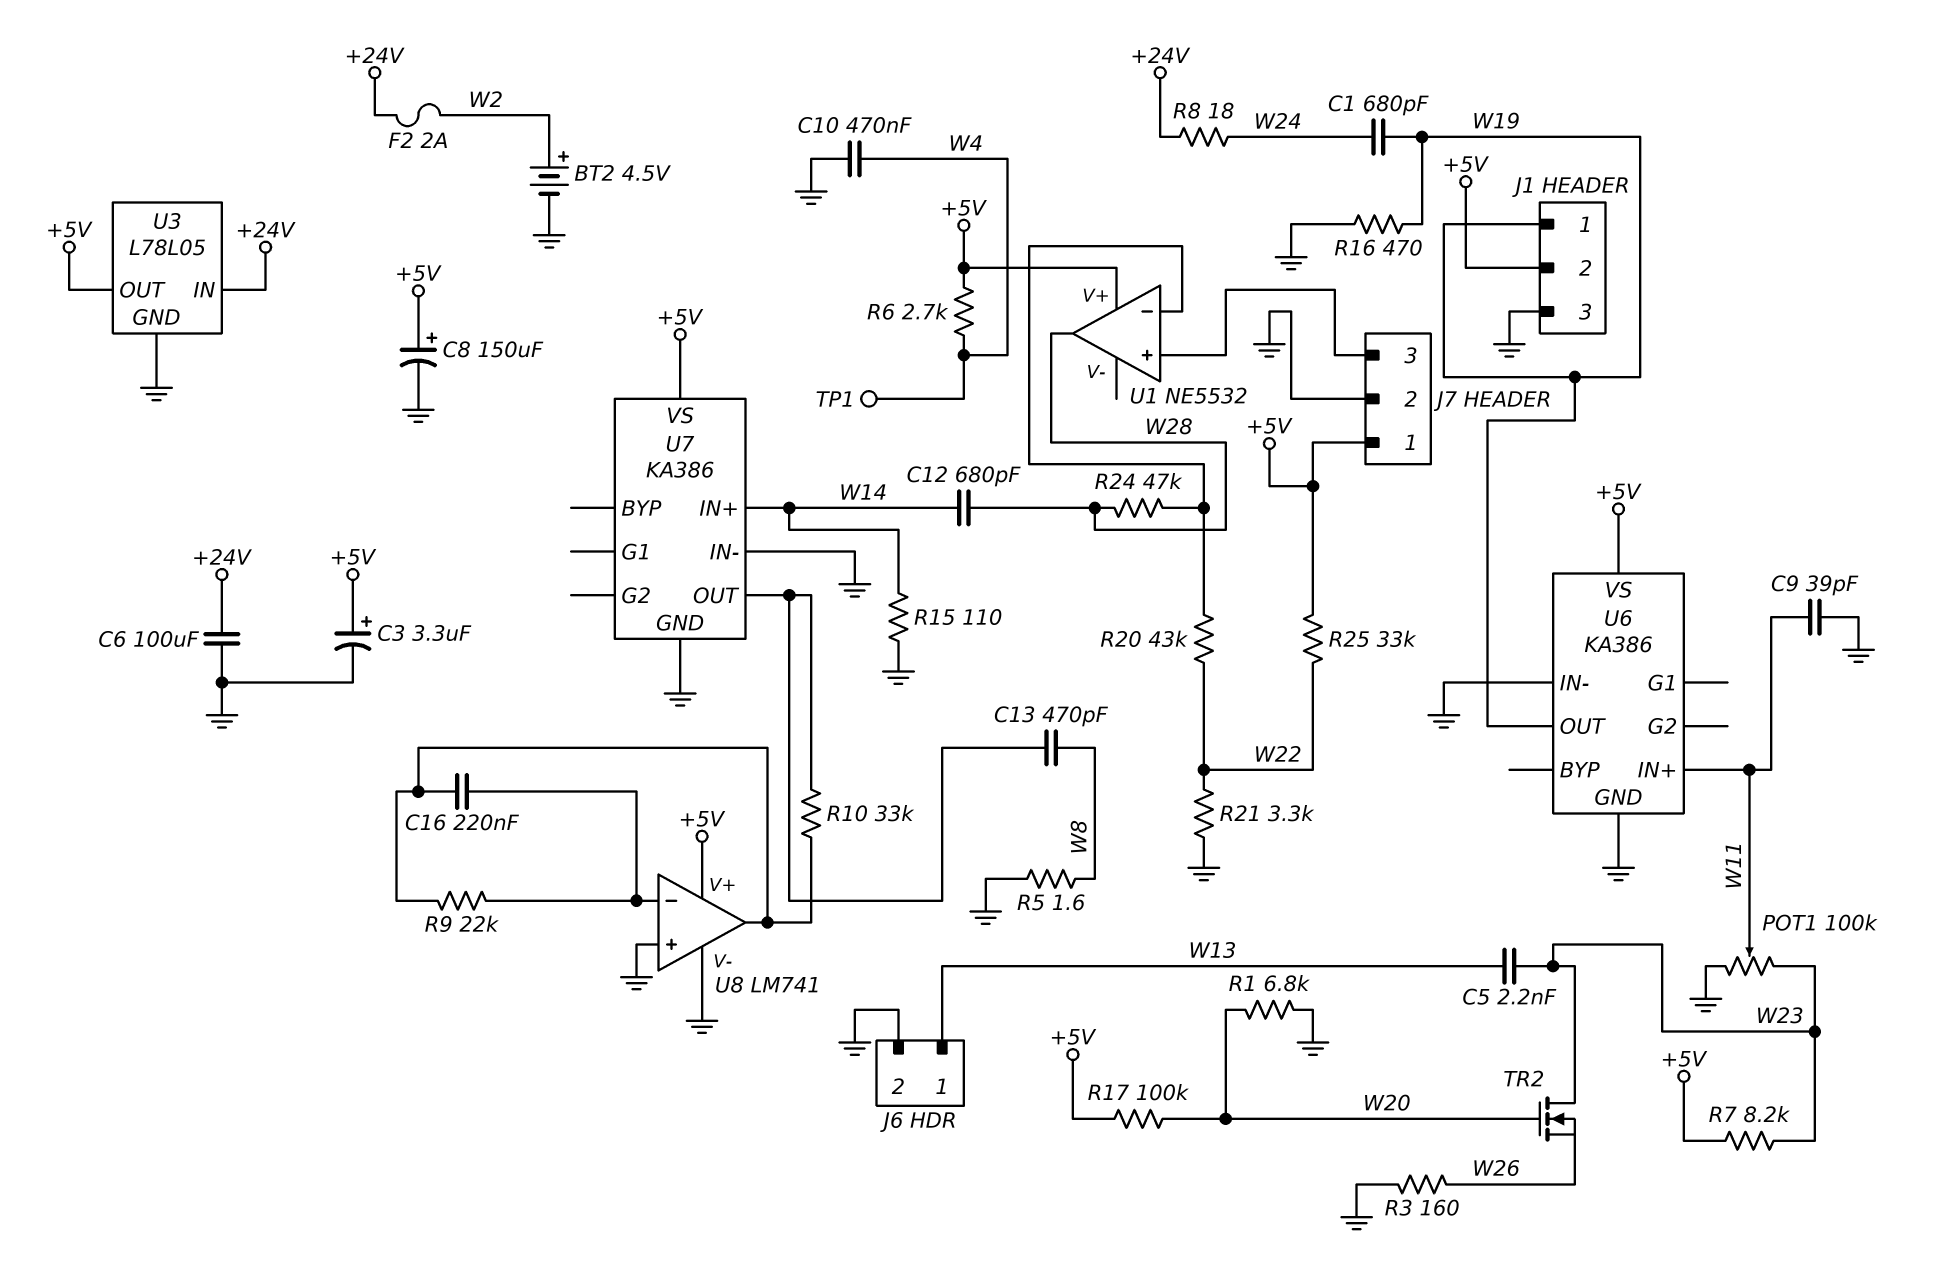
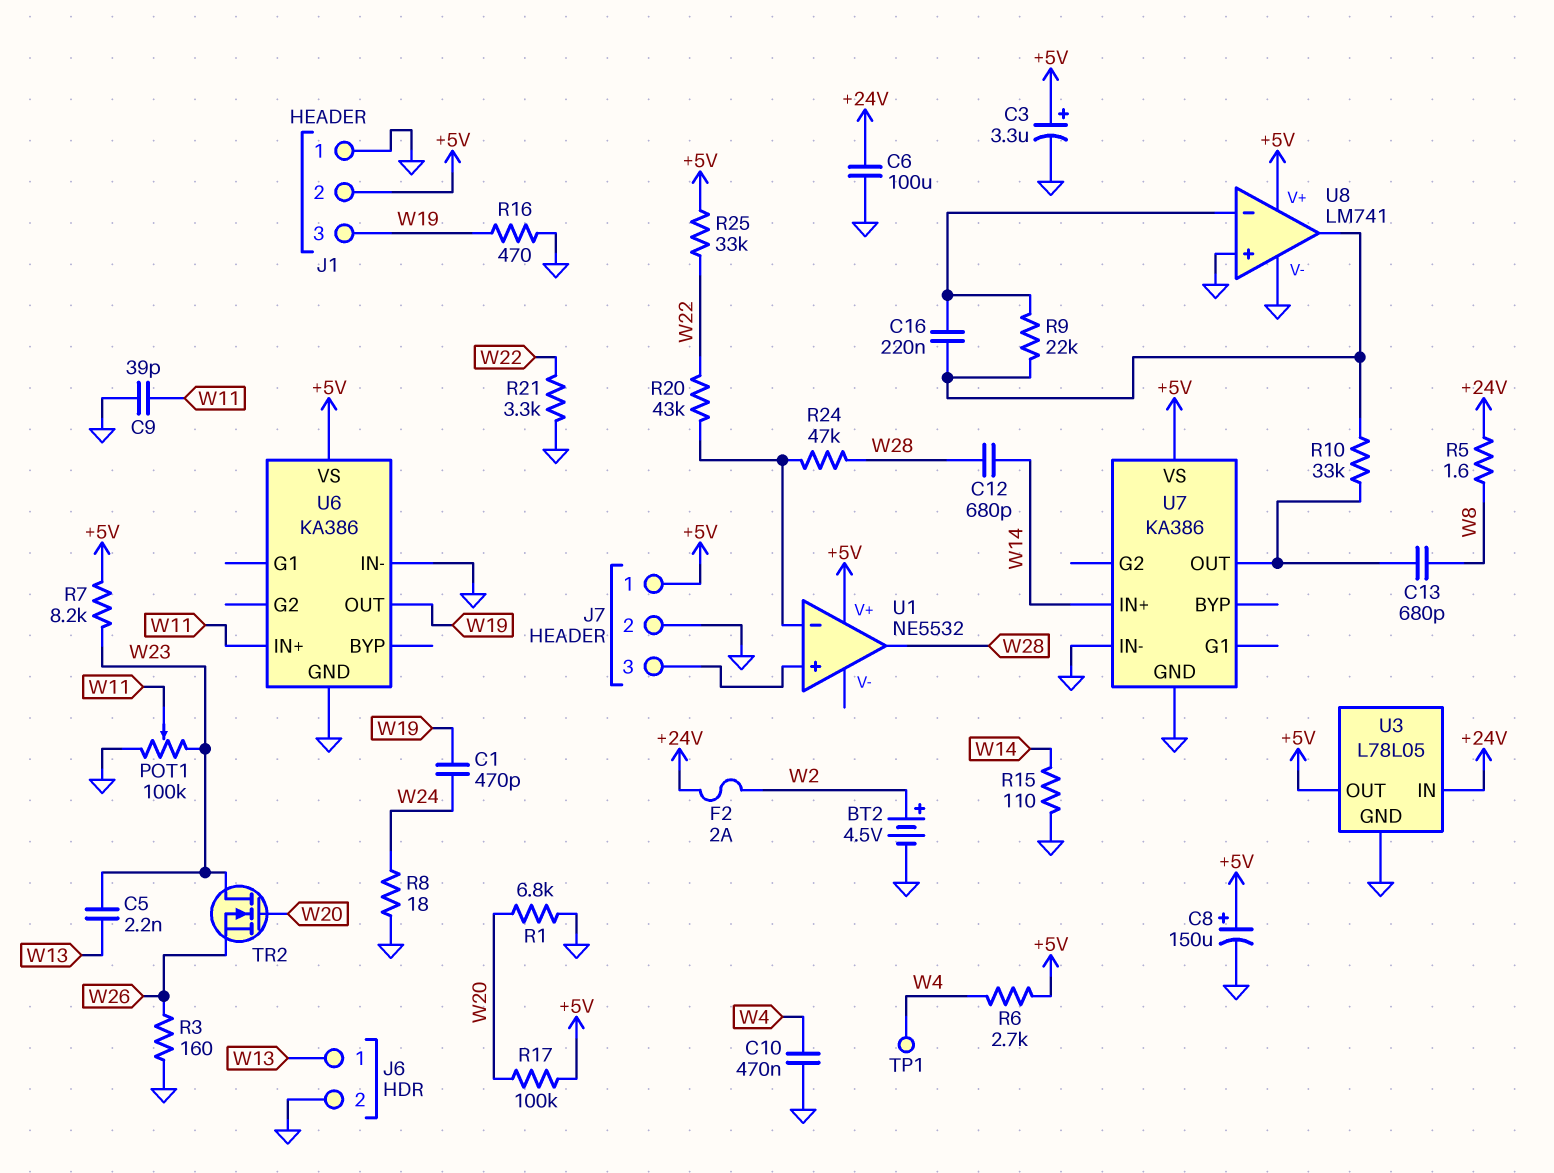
C1: 680pF (W19, W24) -> 470pF (W19, W24)
C13: 470pF (U7/OUT, W8) -> 680pF (U7/OUT, W8)
J1 pin 1: W19 -> GND
J1 pin 3: GND -> W19
R5: 1.6 (GND, W8) -> 1.6 (+24V, W8)
R8: 18 (+24V, W24) -> 18 (GND, W24)

